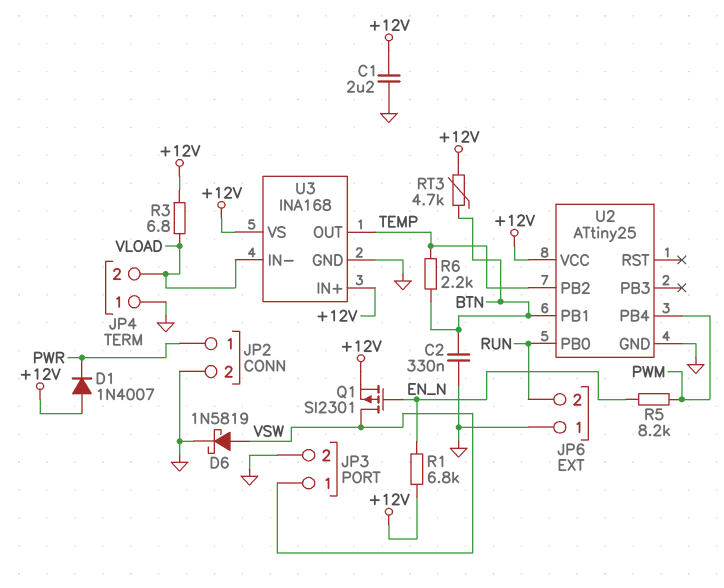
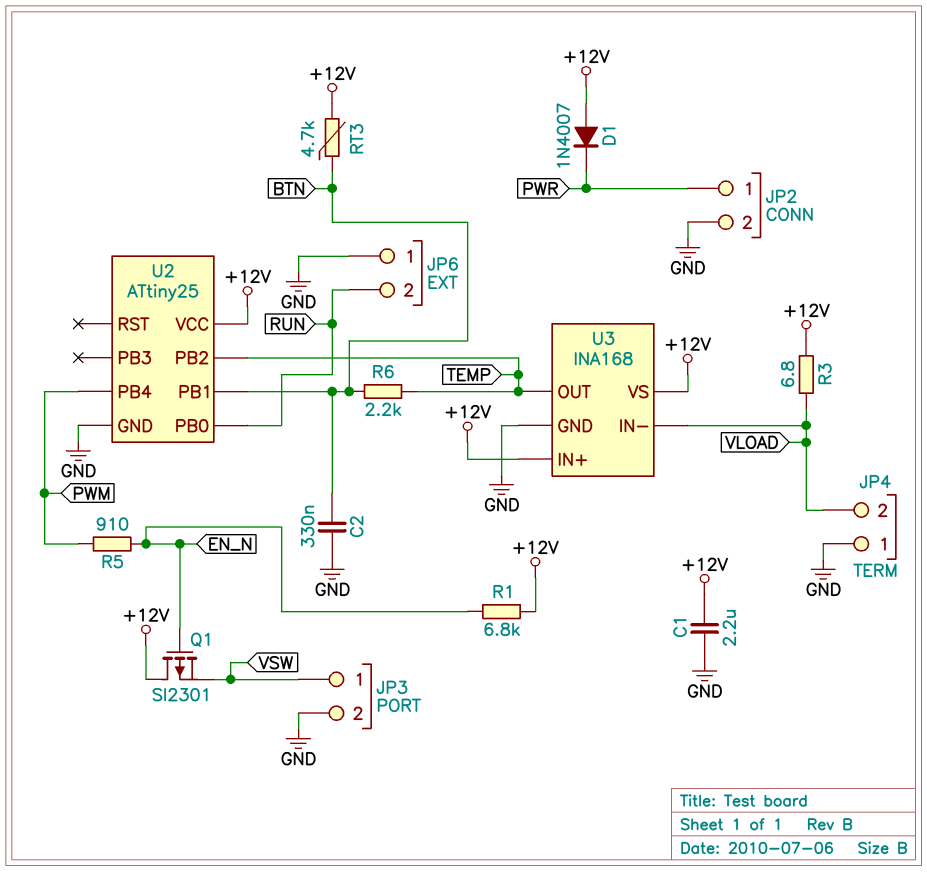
D6: schottky 1N5819 (A VSW, K GND) -> none
Q1: PMOS SI2301 (G EN_N, D VSW, S +12V) -> PMOS SI2301 (G EN_N, D +12V, S VSW)
R5: 8.2k (EN_N, PWM) -> 910 (EN_N, PWM)

